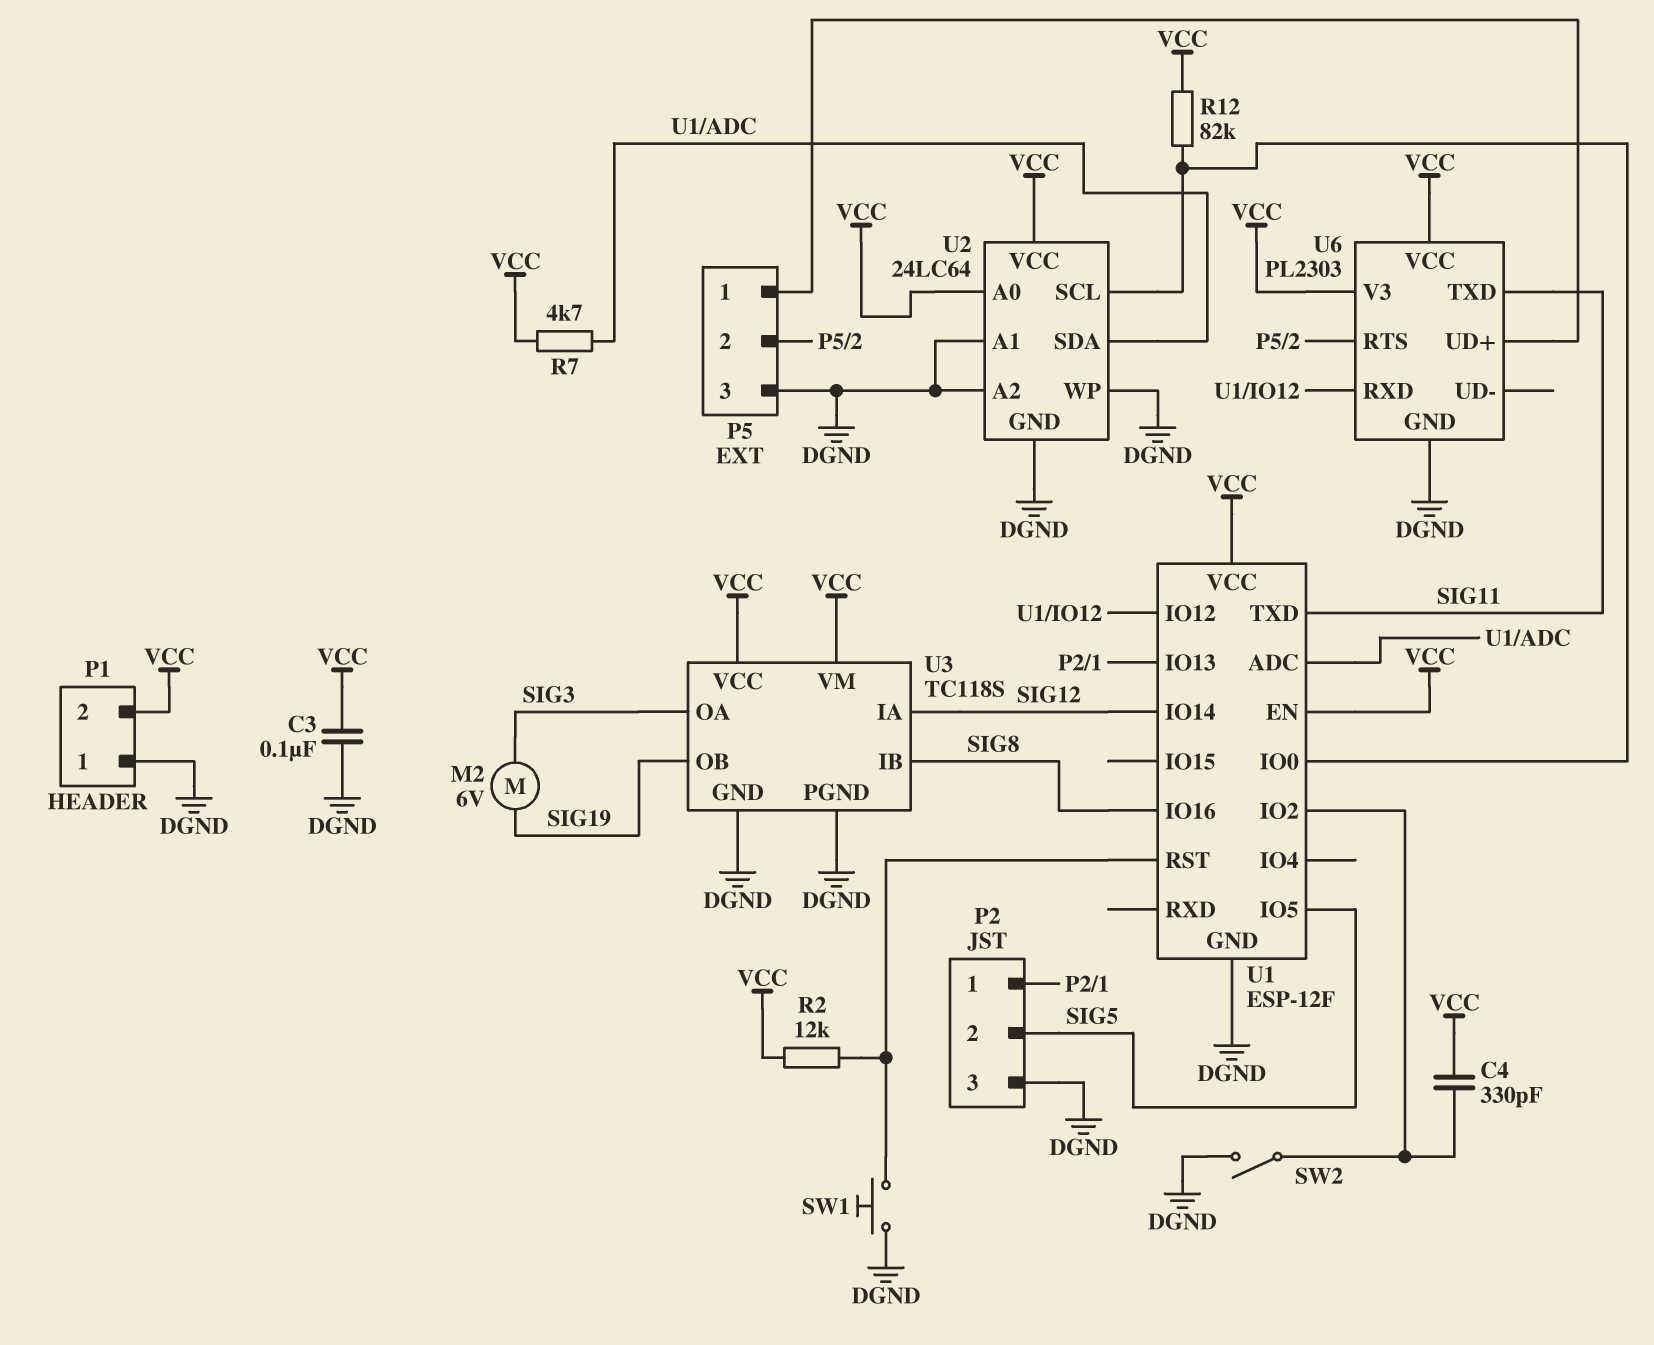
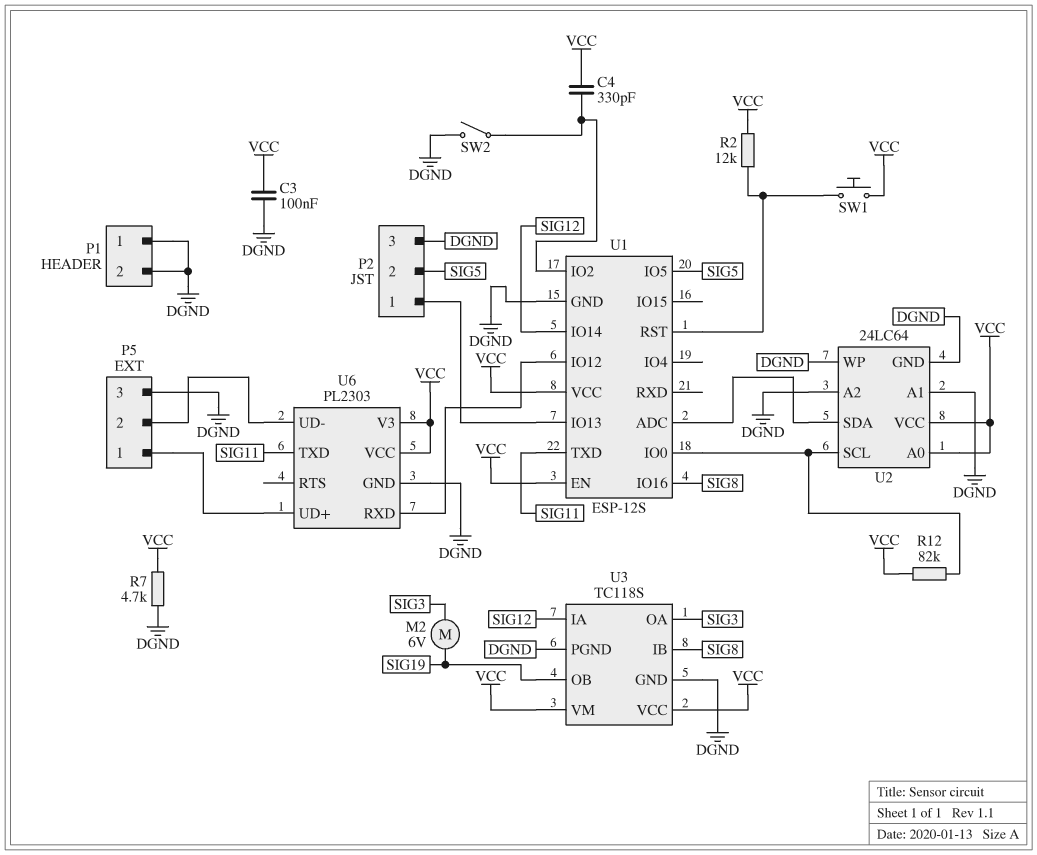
P1 pin 2: VCC -> DGND
R7: 4.7k (U1/ADC, VCC) -> 4.7k (DGND, VCC)
SW1: button (DGND, U1/RST) -> button (U1/RST, VCC)
U1: ESP-12F -> ESP-12S
U6 pin RTS: P5/2 -> none
U6 pin UD-: none -> P5/2

